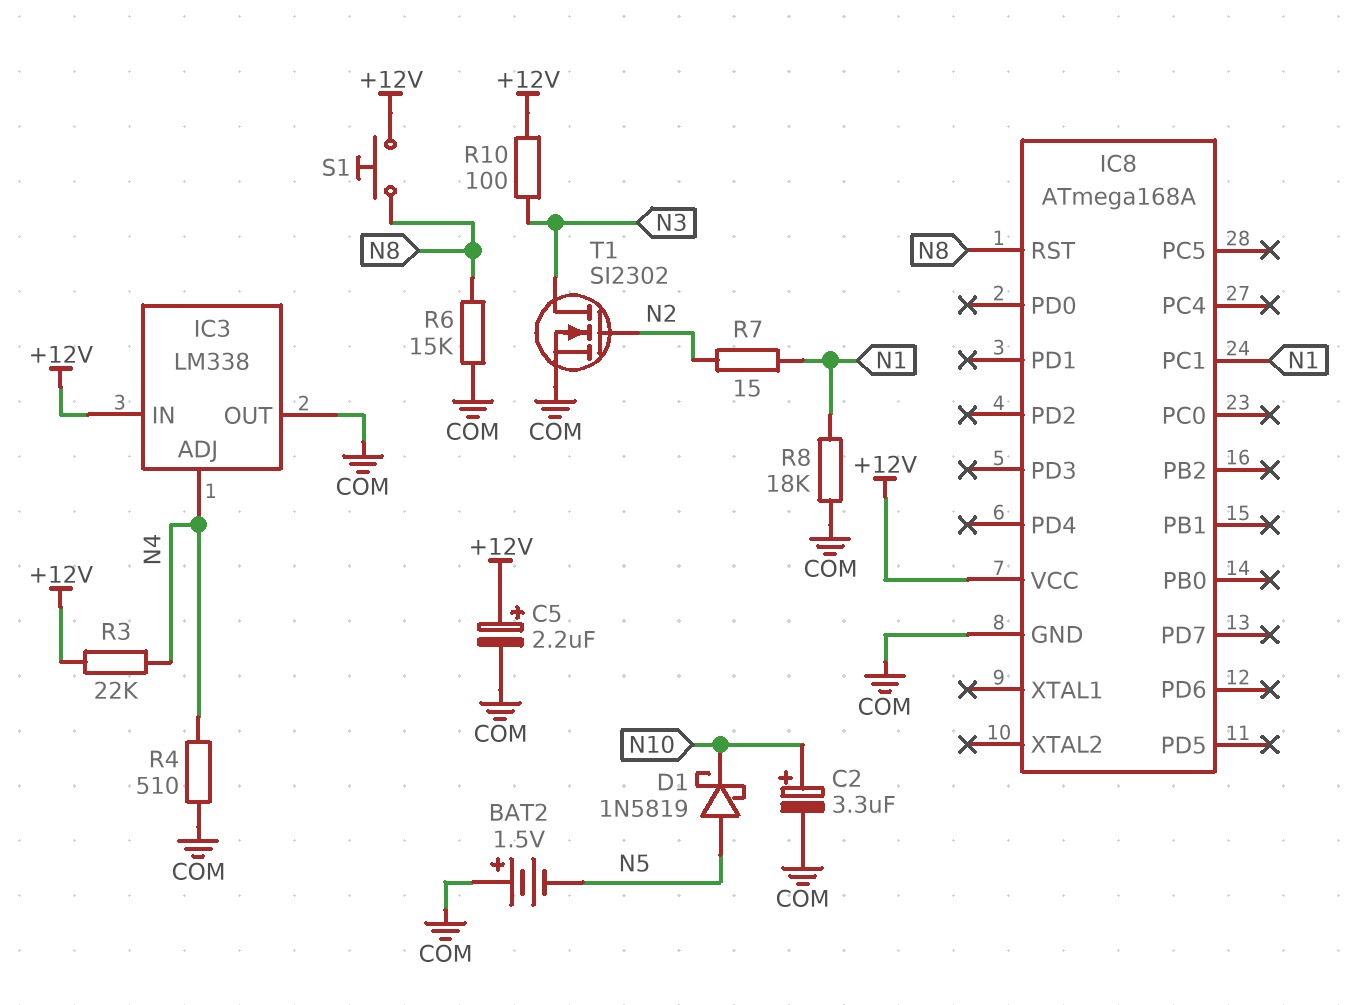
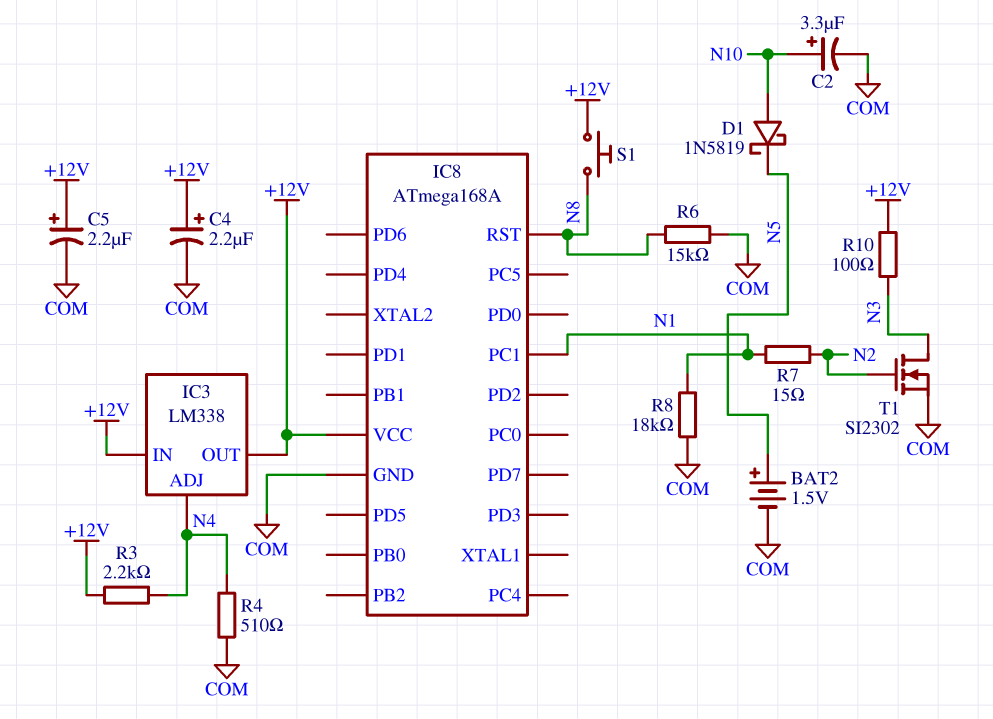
BAT2: 1.5V (plus COM, minus N5) -> 1.5V (plus N5, minus COM)
C4: none -> 2.2uF (plus +12V, minus COM)
D1: schottky 1N5819 (A N5, K N10) -> schottky 1N5819 (A N10, K N5)
IC3 pin OUT: COM -> +12V
R3: 22k (+12V, N4) -> 2.2k (+12V, N4)

